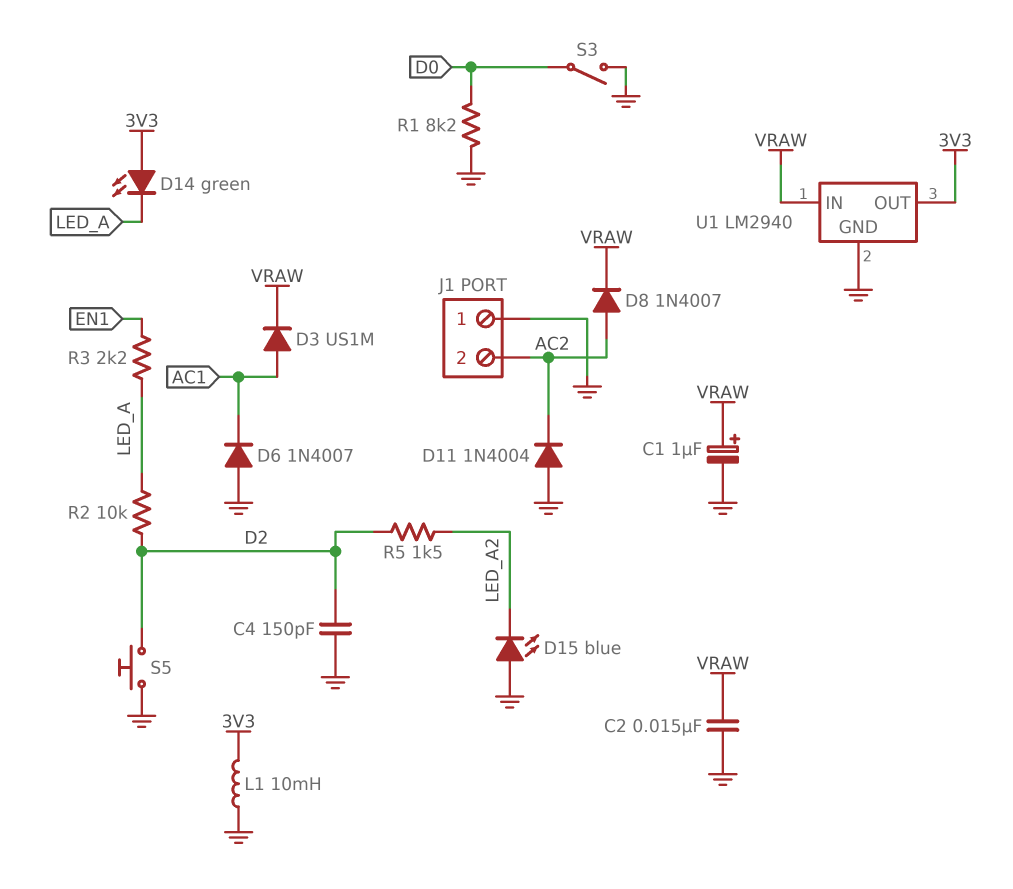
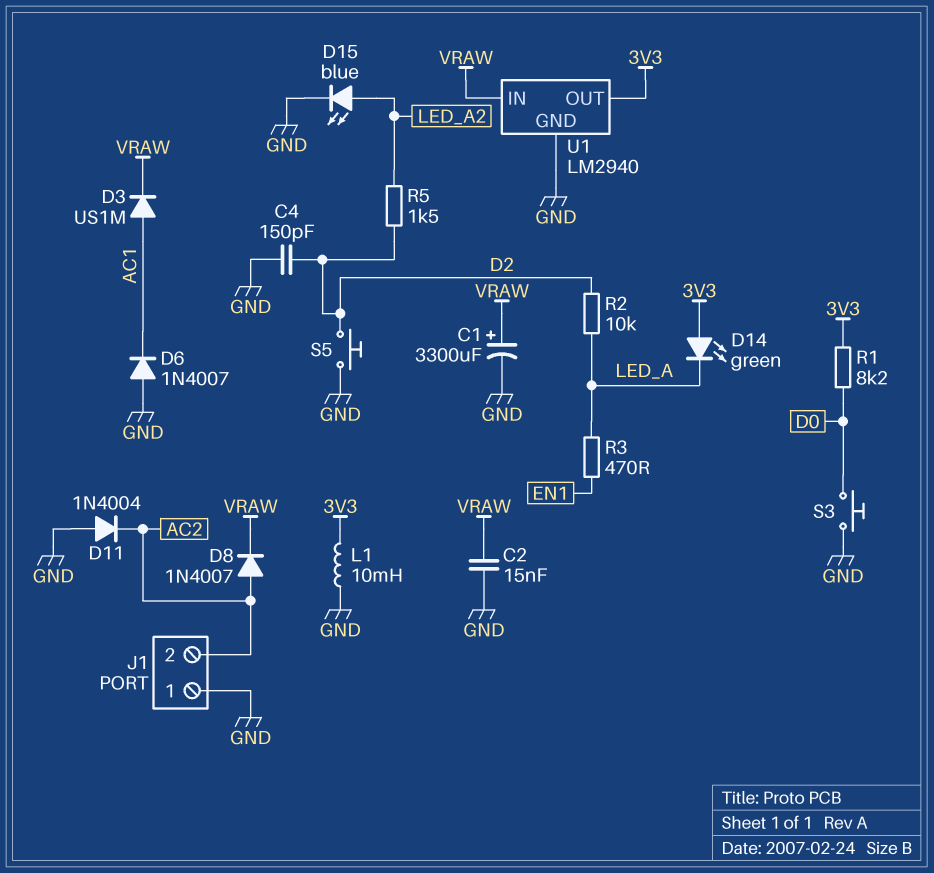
C1: 1uF (plus VRAW, minus GND) -> 3300uF (plus VRAW, minus GND)
D15: LED blue (A GND, K LED_A2) -> LED blue (A LED_A2, K GND)
R1: 8.2k (D0, GND) -> 8.2k (3V3, D0)
R3: 2.2k (EN1, LED_A) -> 470 (EN1, LED_A)
S3: switch (D0, GND) -> button (D0, GND)

